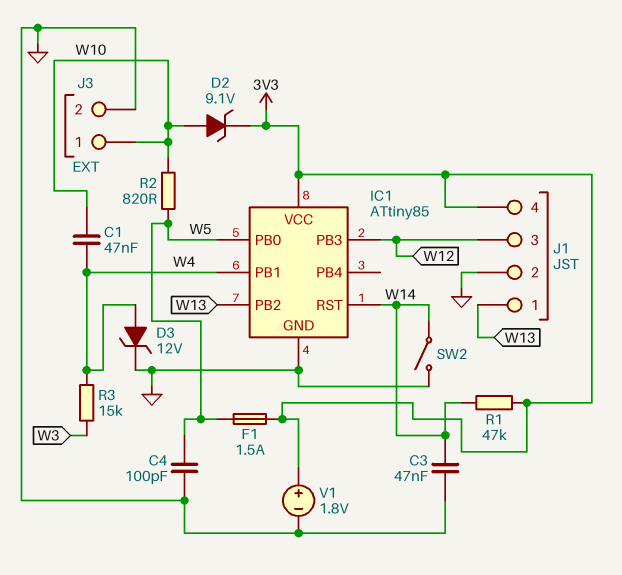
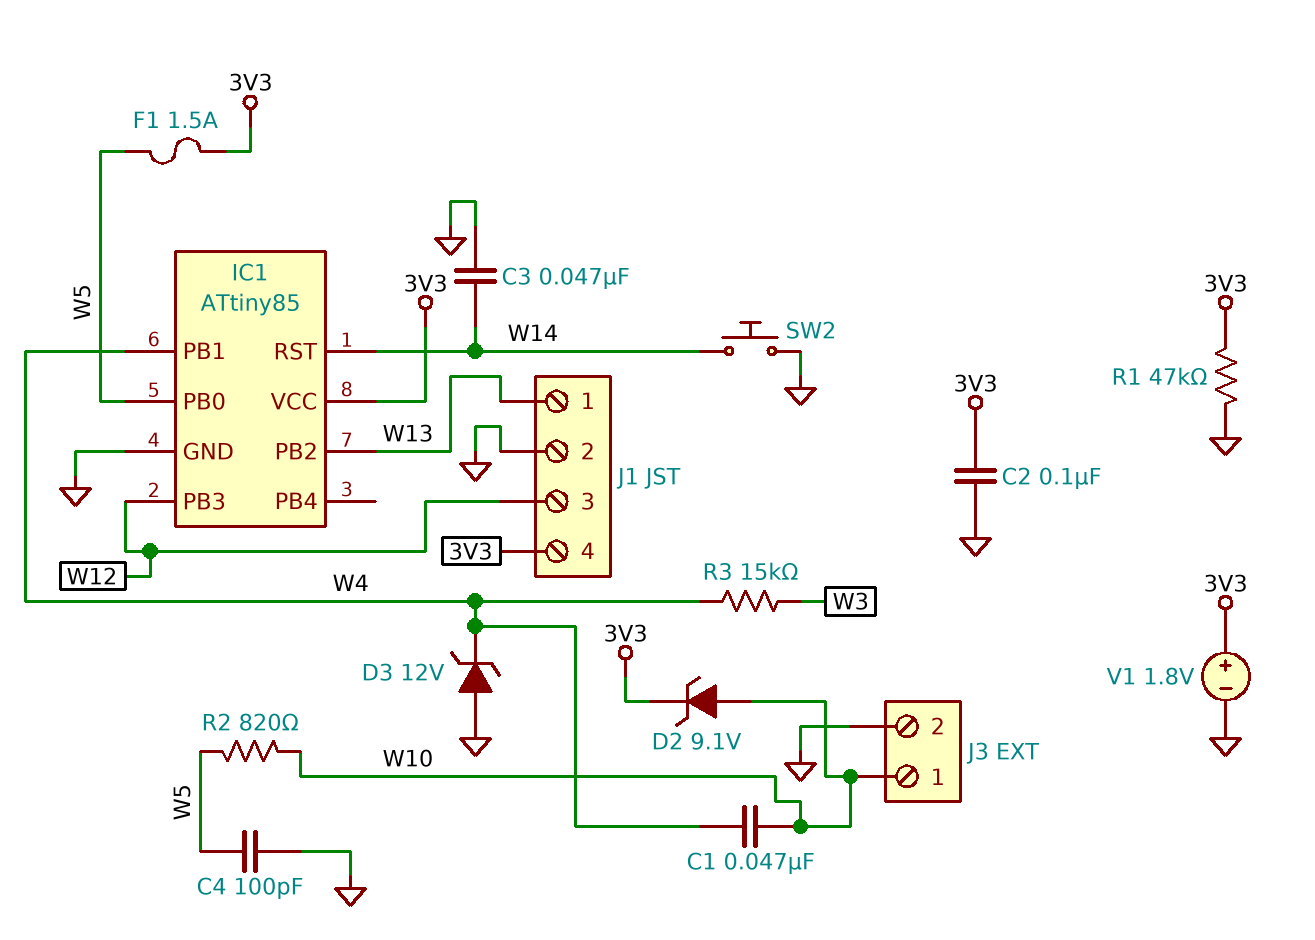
C2: none -> 100nF (3V3, GND)
D3: zener 12V (A W4, K GND) -> zener 12V (A GND, K W4)
R1: 47k (3V3, W14) -> 47k (3V3, GND)
SW2: switch (GND, W14) -> button (GND, W14)

